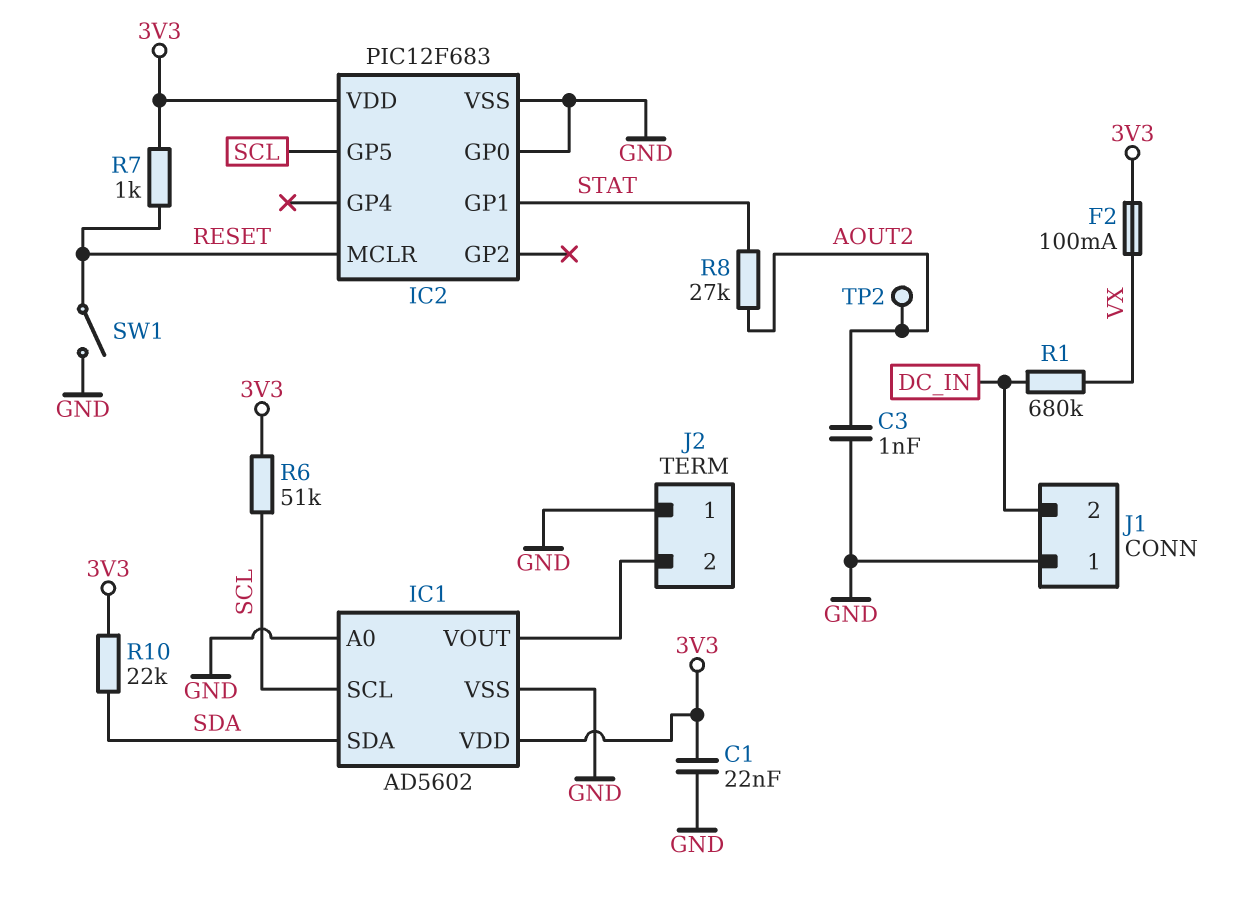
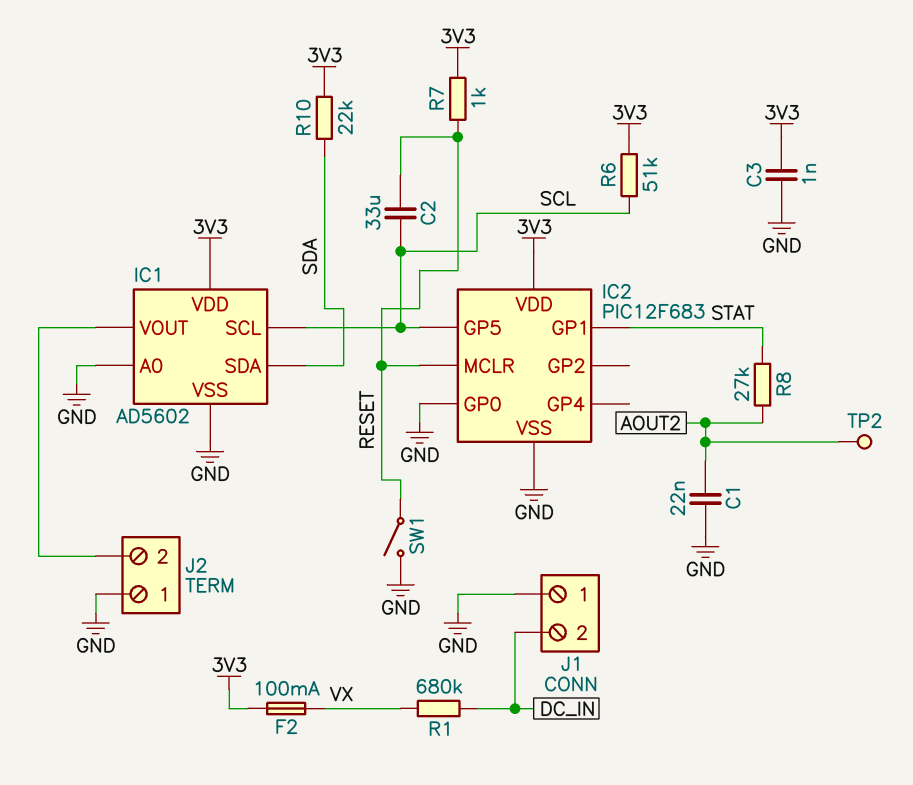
C1: 22nF (3V3, GND) -> 22nF (AOUT2, GND)
C2: none -> 33uF (RESET, SCL)
C3: 1nF (AOUT2, GND) -> 1nF (3V3, GND)

